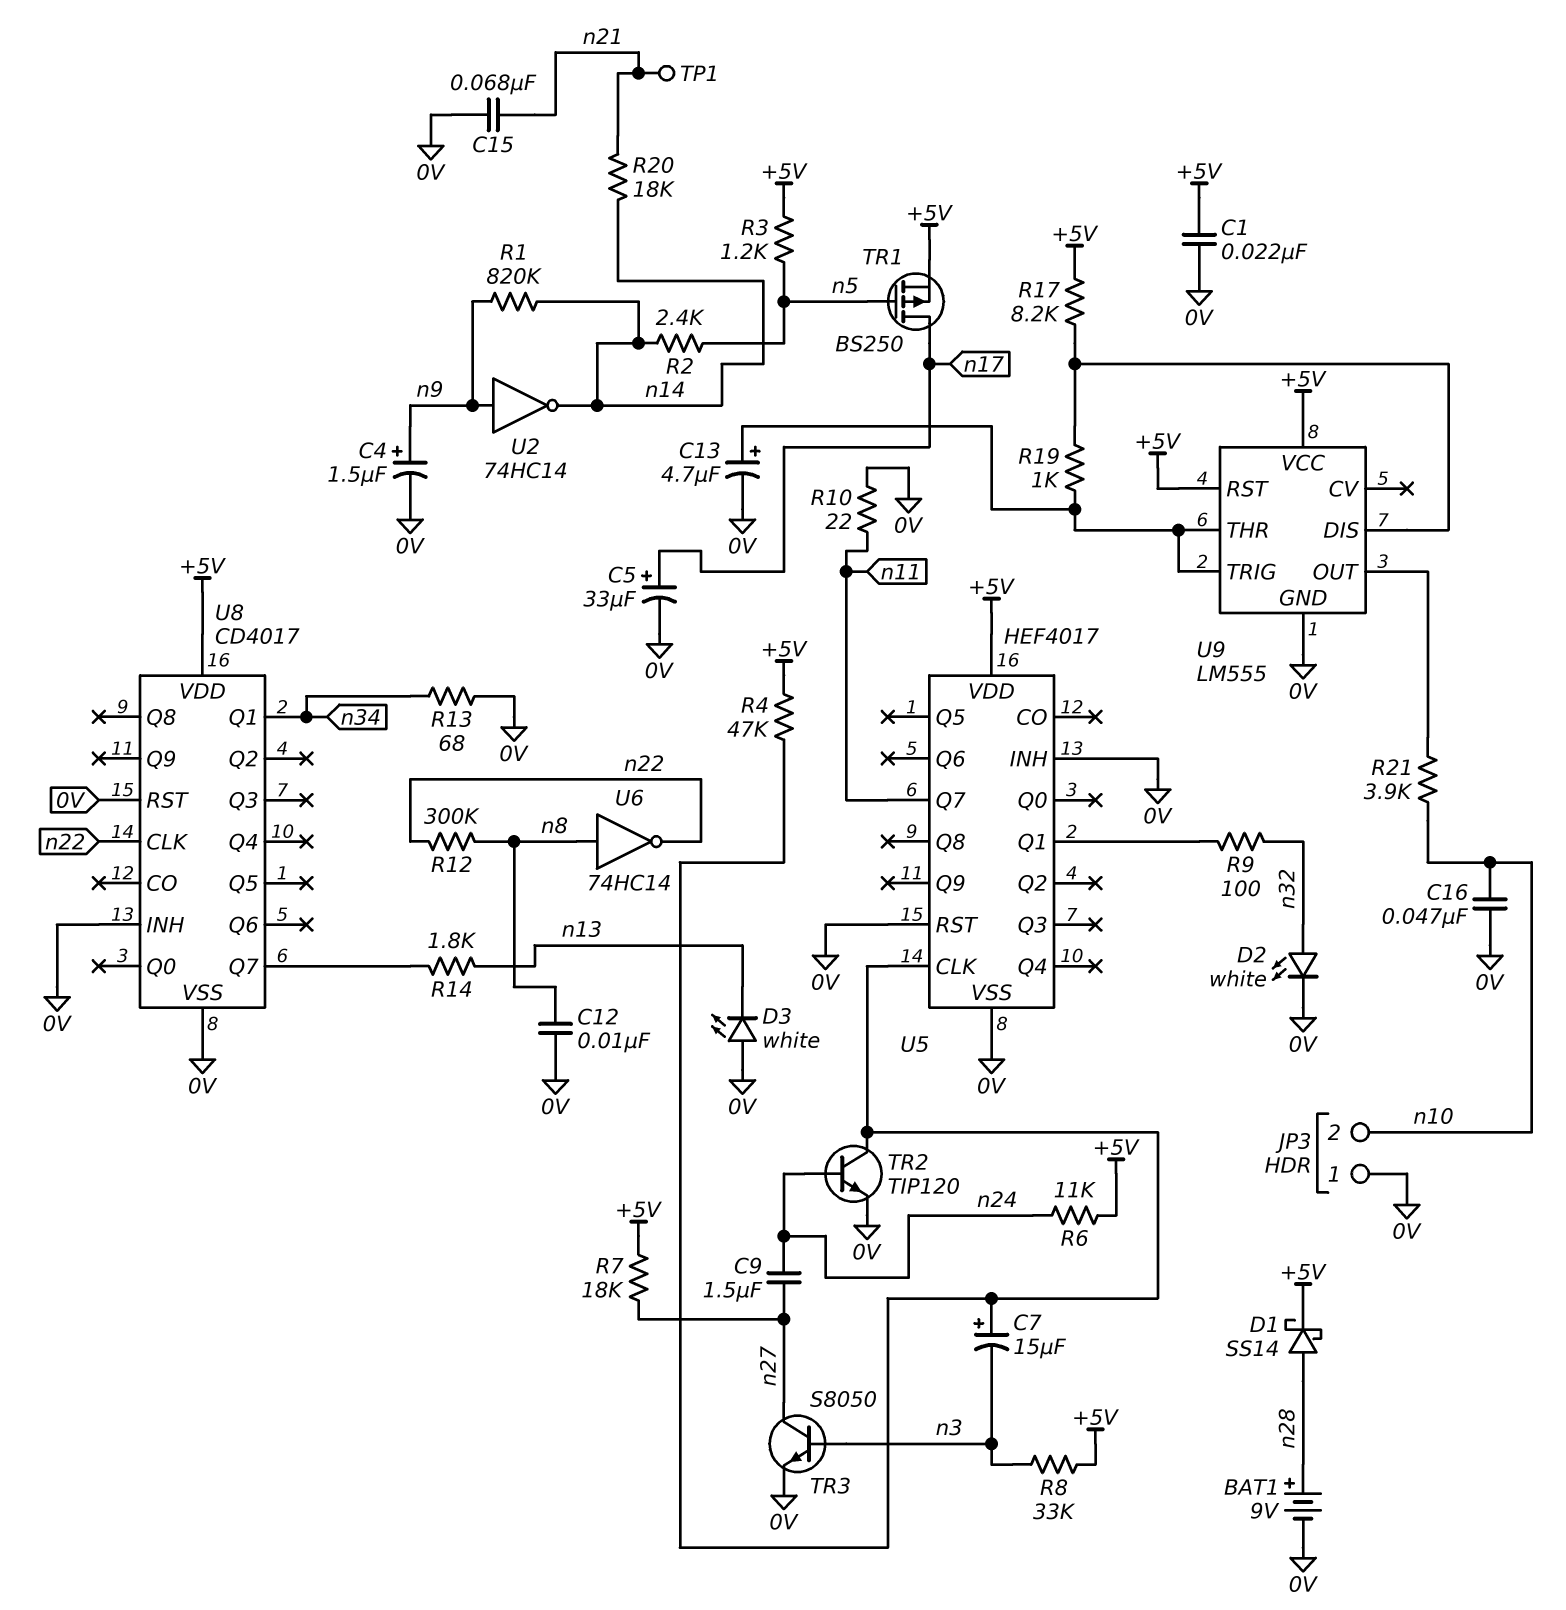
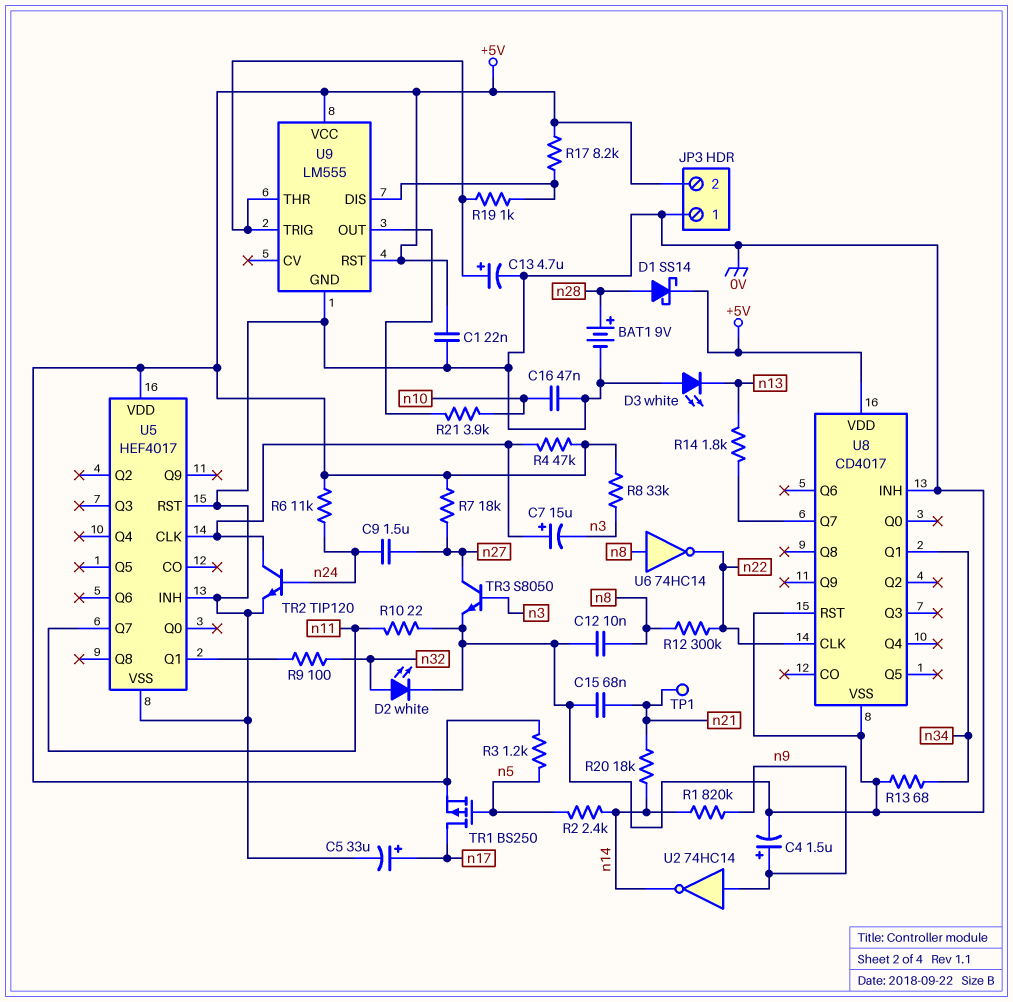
JP3 pin 2: n10 -> +5V

